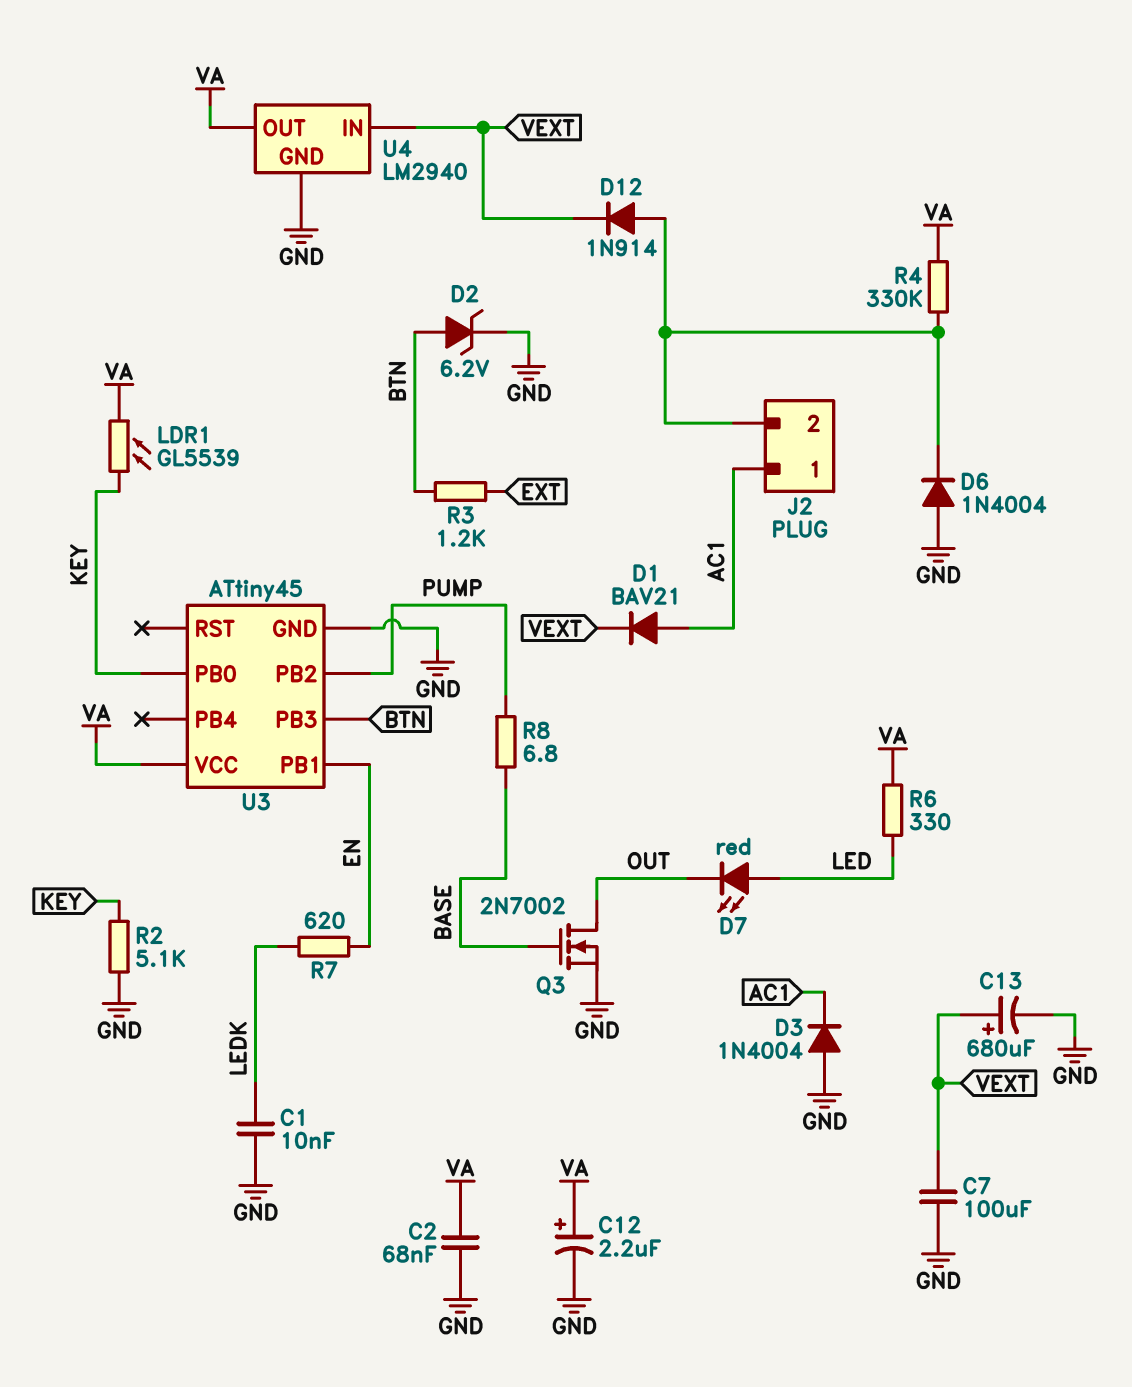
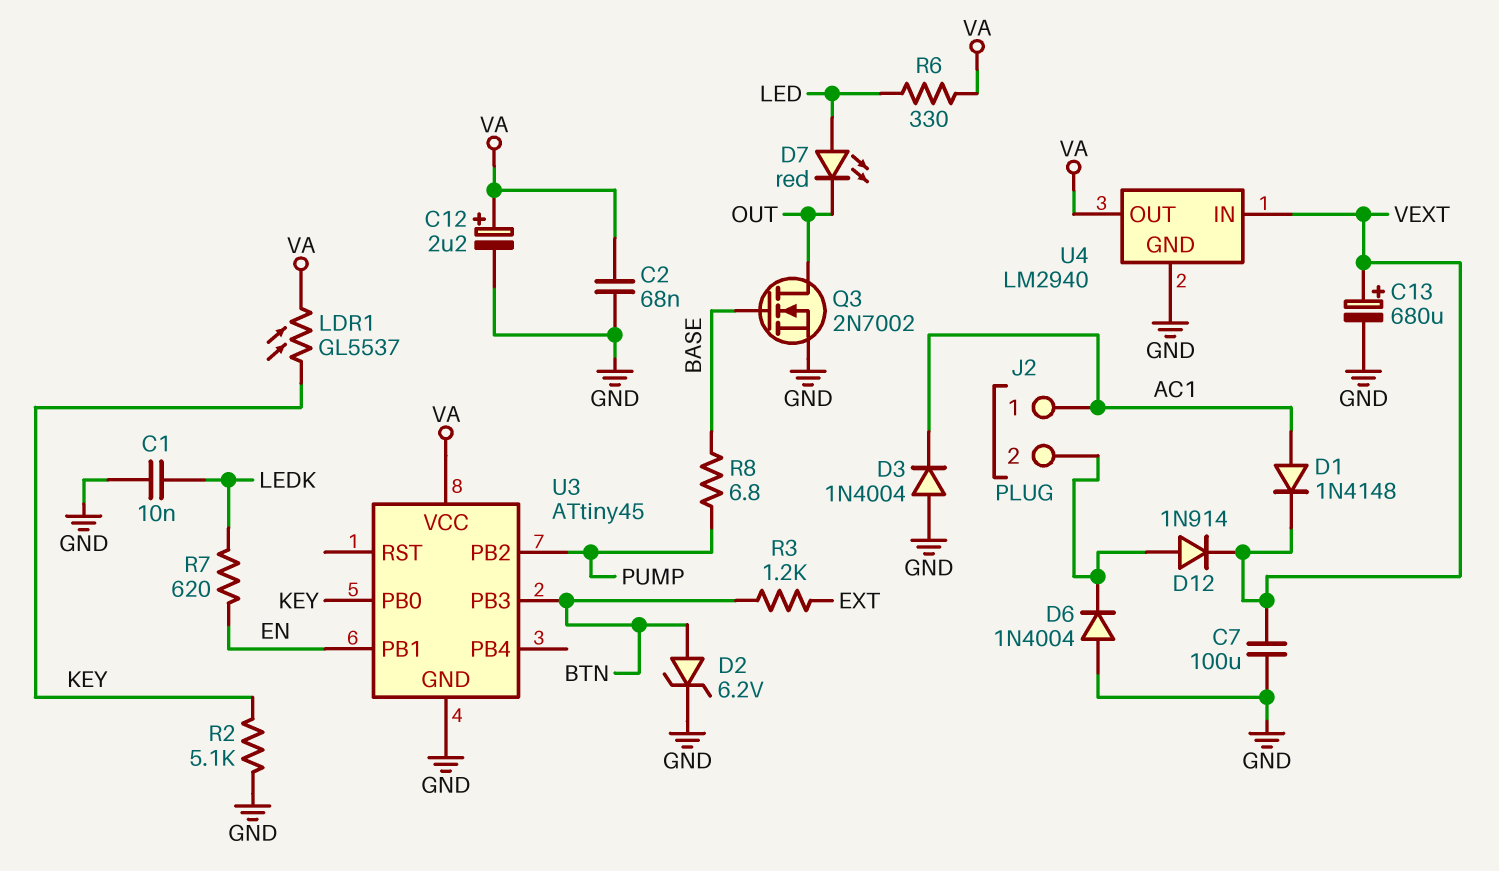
D1: diode BAV21 (A AC1, K VEXT) -> diode 1N4148 (A AC1, K VEXT)
LDR1: GL5539 (KEY, VA) -> GL5537 (KEY, VA)
R4: 330k (J2/2, VA) -> none

